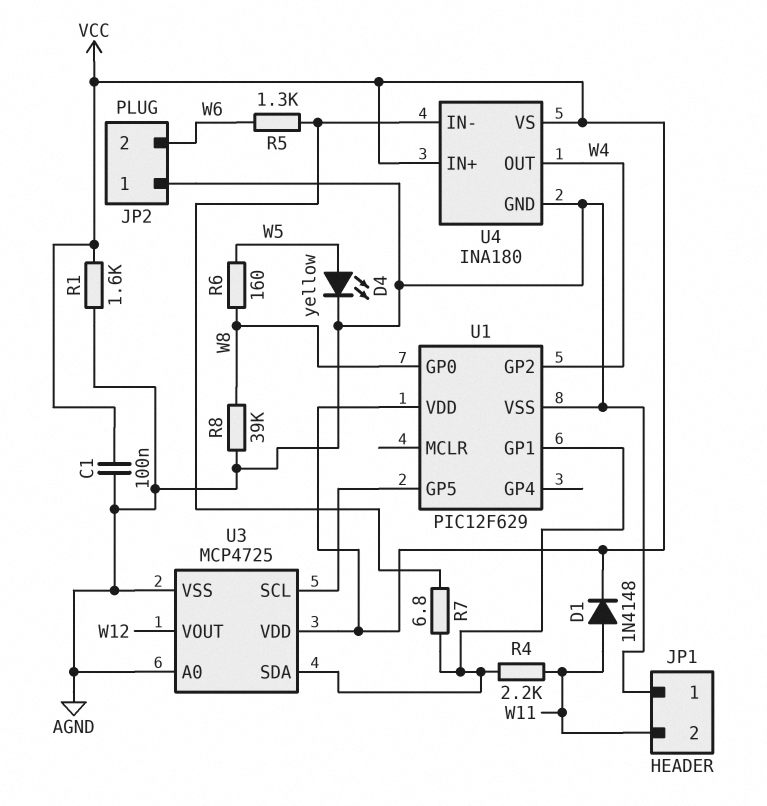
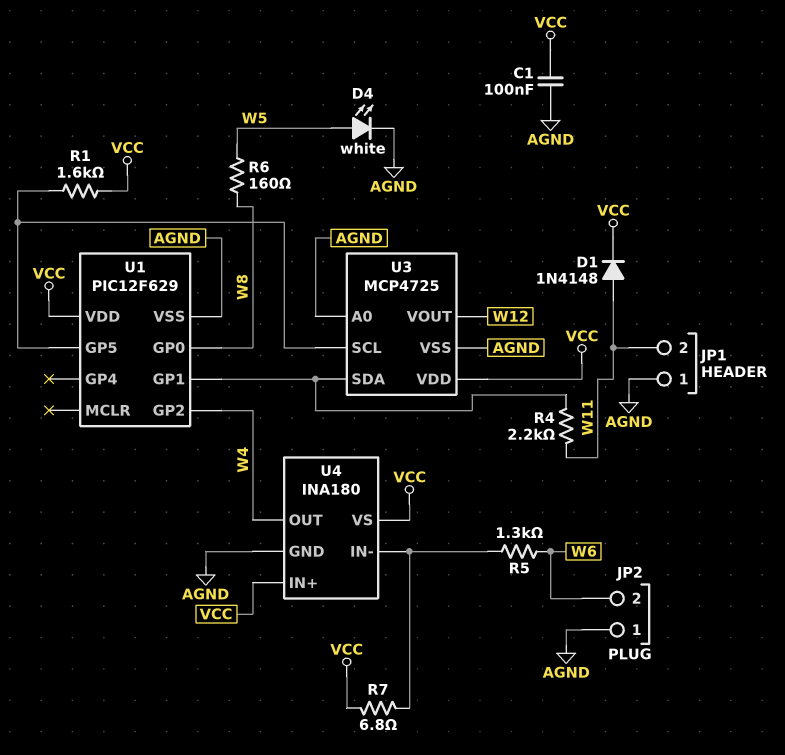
D4: LED yellow (A W5, K AGND) -> LED white (A W5, K AGND)
R1: 1.6k (AGND, VCC) -> 1.6k (U1/GP5, VCC)
R7: 6.8 (U1/GP1, U4/IN-) -> 6.8 (U4/IN-, VCC)
R8: 39k (AGND, W8) -> none

